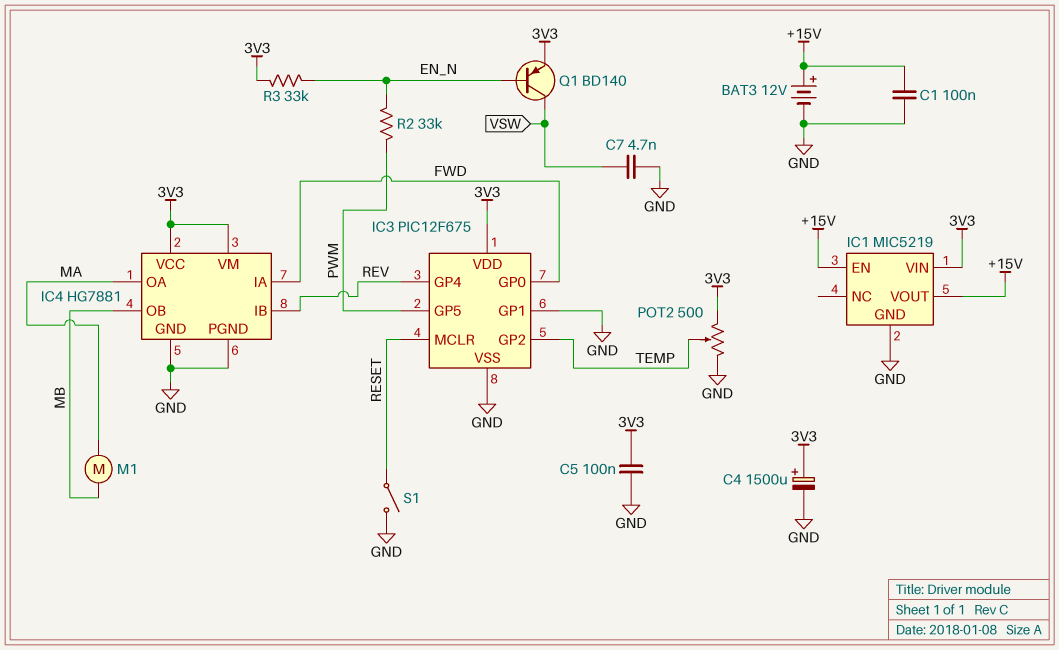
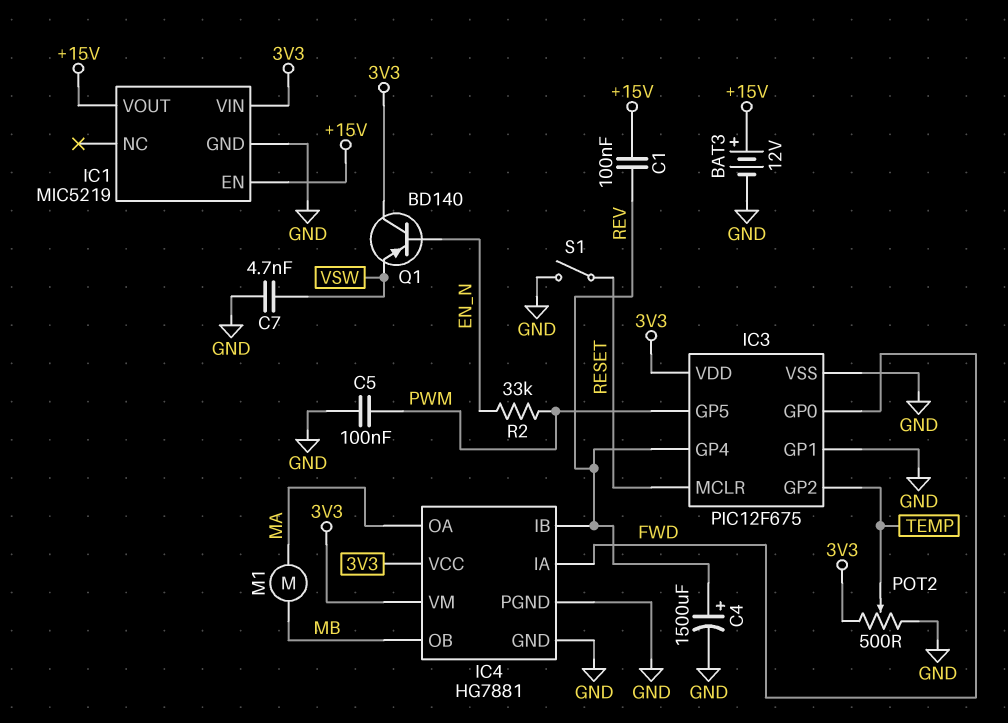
C1: 100nF (+15V, GND) -> 100nF (+15V, REV)
C4: 1500uF (plus 3V3, minus GND) -> 1500uF (plus REV, minus GND)
C5: 100nF (3V3, GND) -> 100nF (GND, PWM)
Q1: PNP BD140 (B EN_N, C VSW, E 3V3) -> PNP BD140 (B EN_N, C 3V3, E VSW)
R3: 33k (3V3, EN_N) -> none

